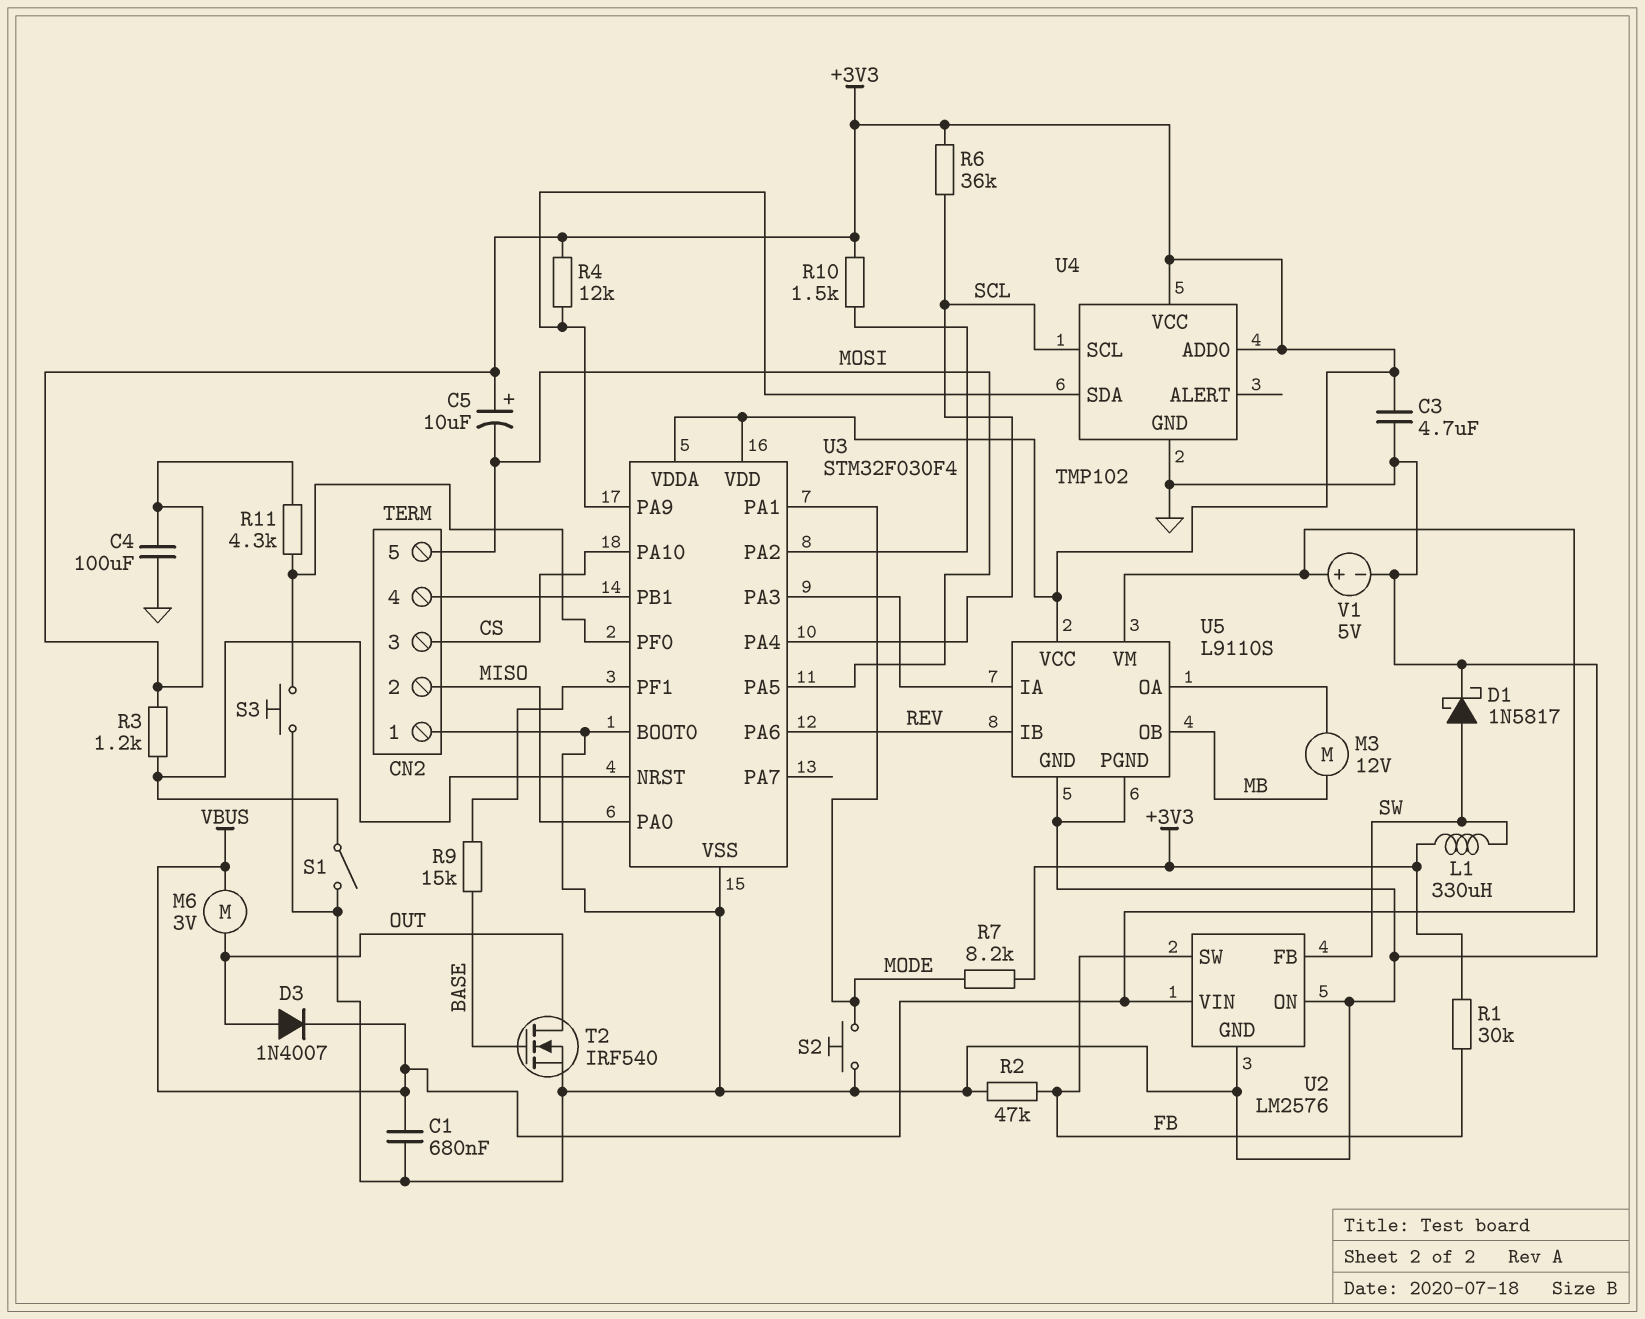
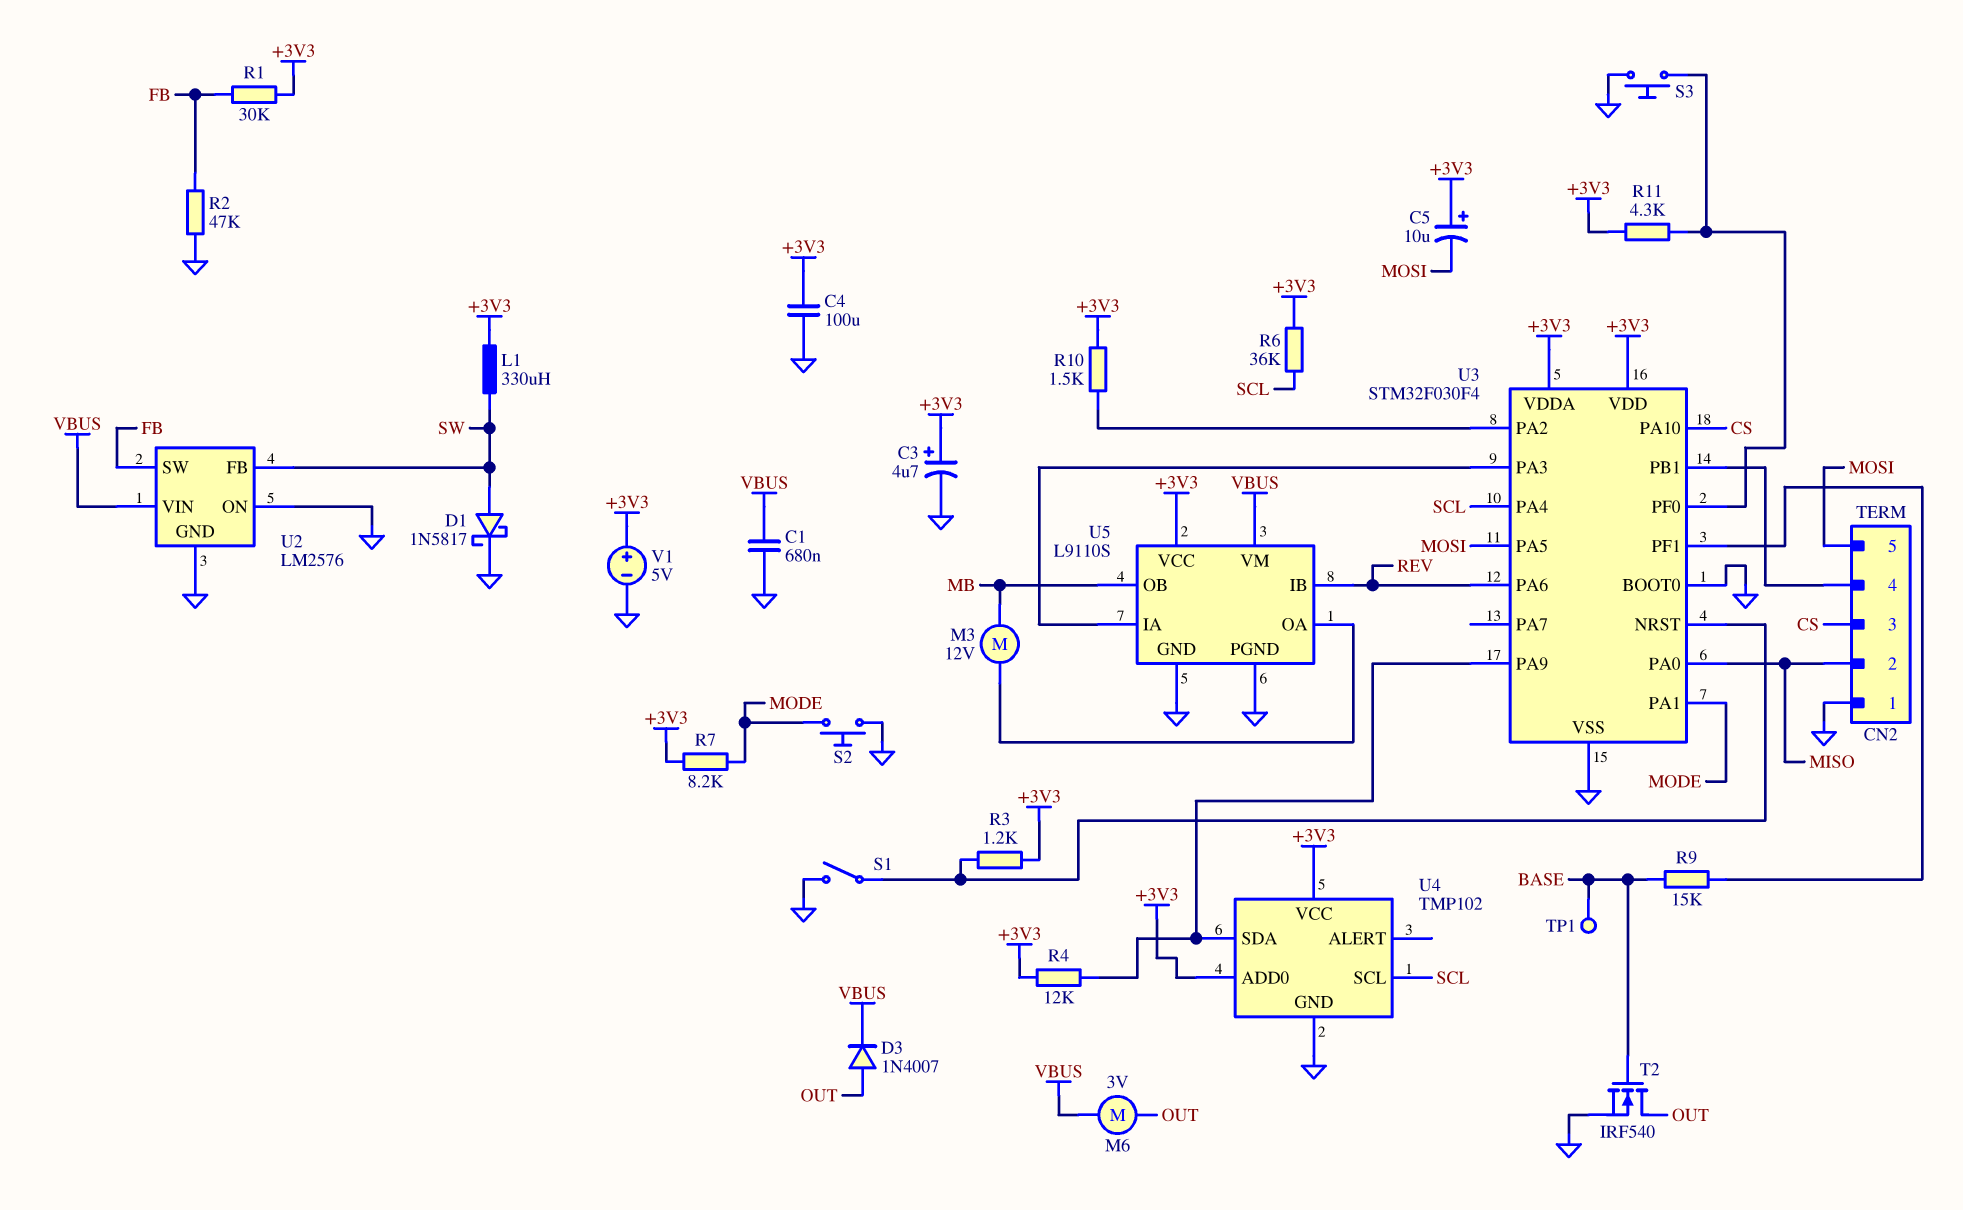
C3: 4.7uF (+3V3, GND) -> 4.7uF (plus +3V3, minus GND)
TP1: none -> test point (BASE)
V1: 5V (plus VBUS, minus GND) -> 5V (plus +3V3, minus GND)

